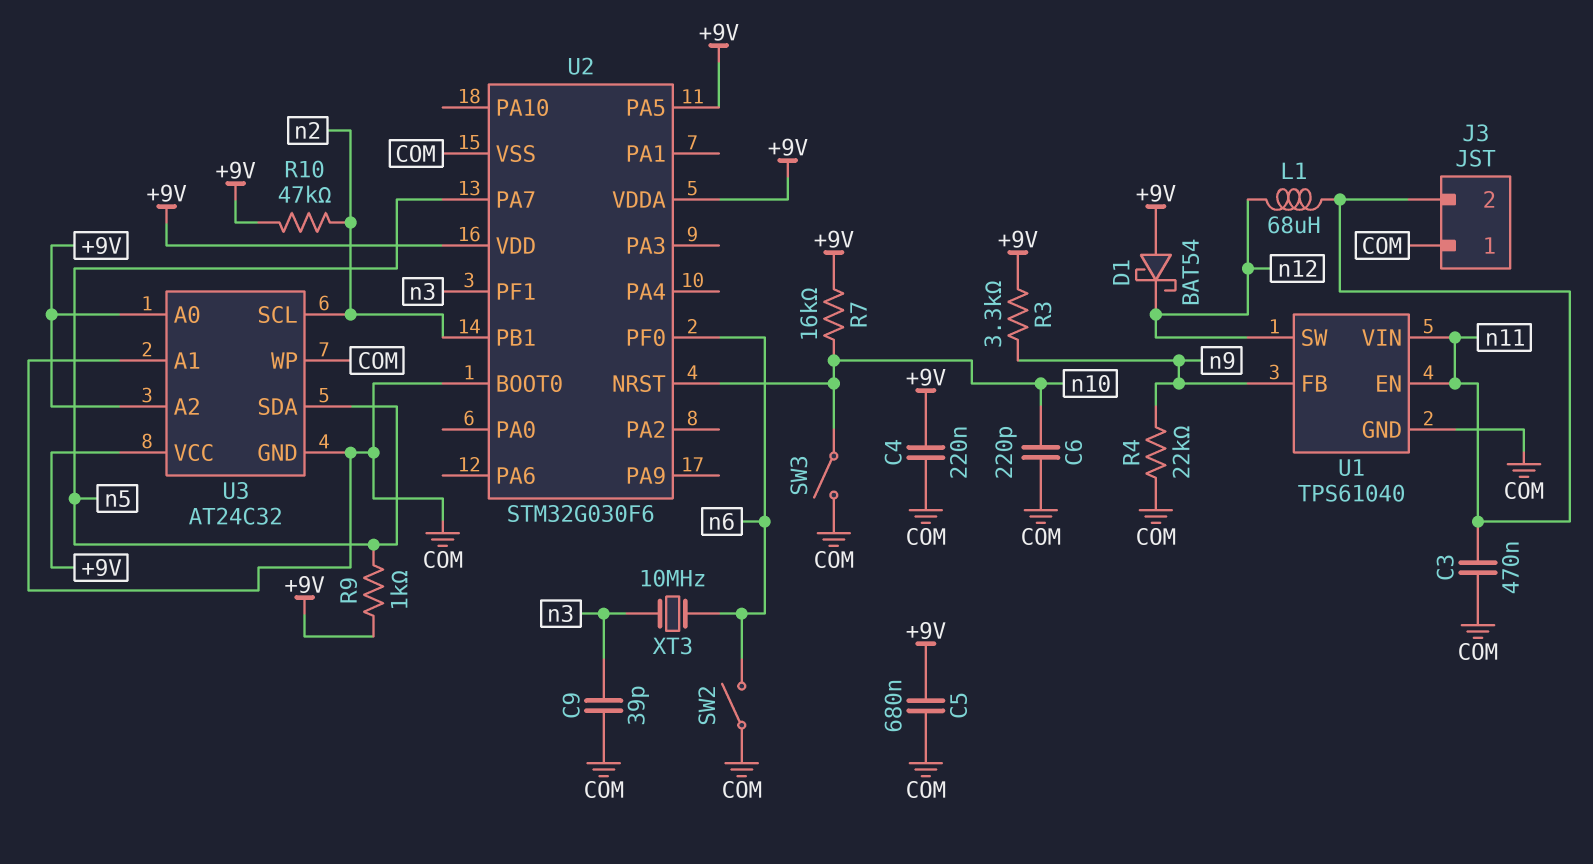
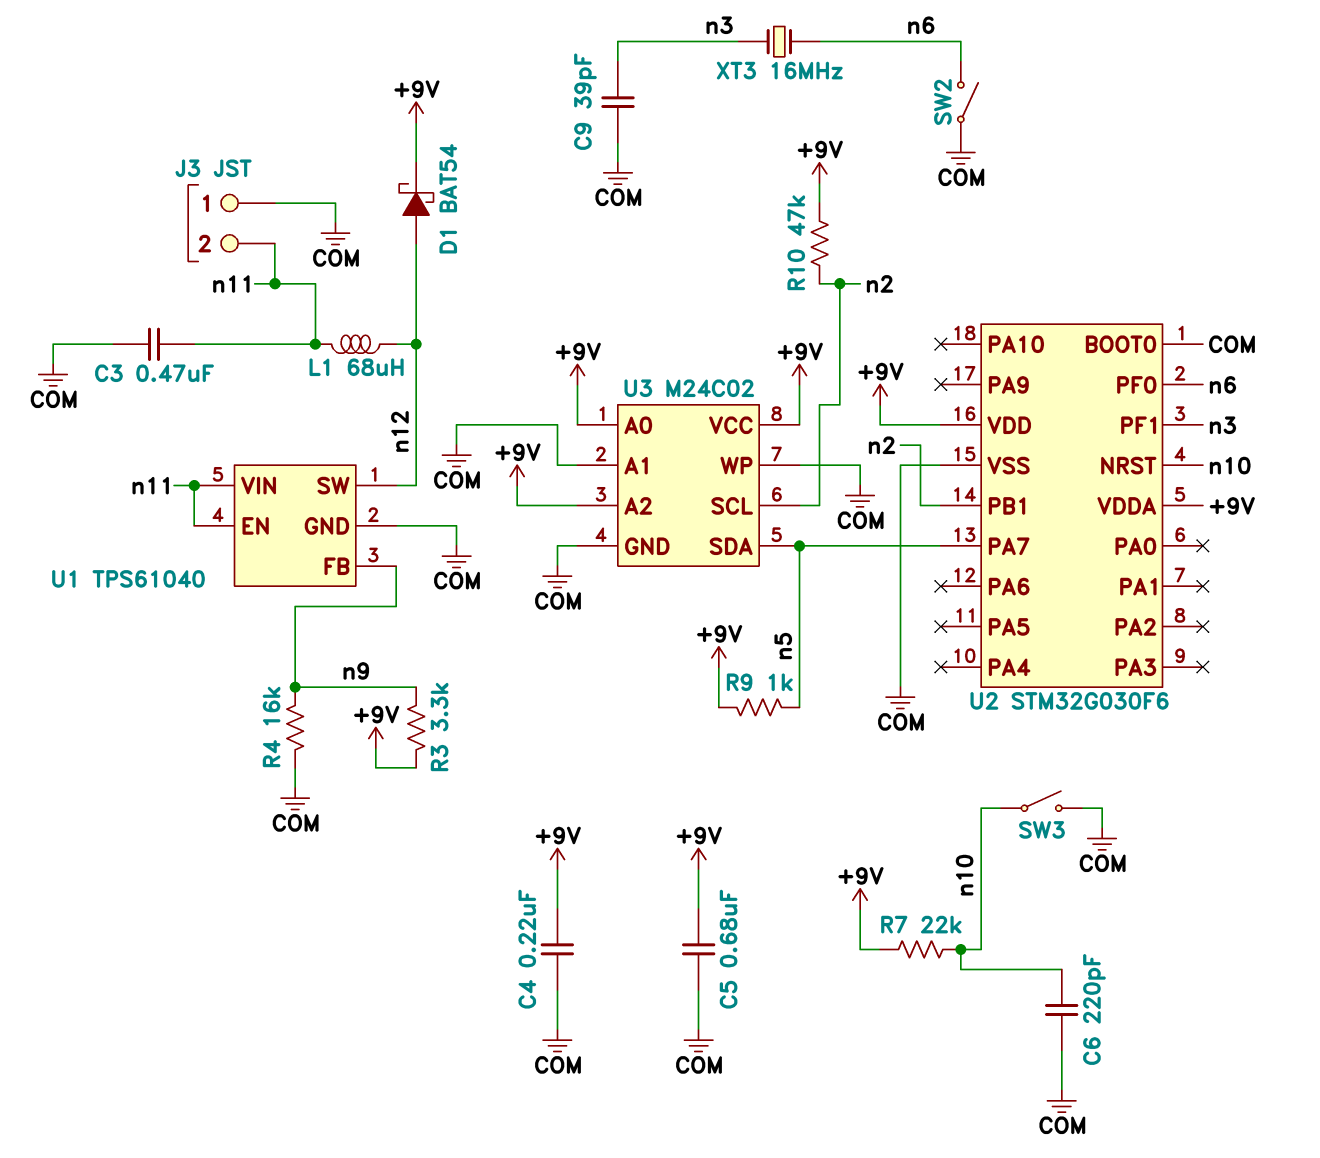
D1: schottky BAT54 (A +9V, K n12) -> schottky BAT54 (A n12, K +9V)
R4: 22k (COM, n9) -> 16k (COM, n9)
R7: 16k (+9V, n10) -> 22k (+9V, n10)
U2 pin PA5: +9V -> none
U3: AT24C32 -> M24C02
XT3: 10MHz (n3, n6) -> 16MHz (n3, n6)

